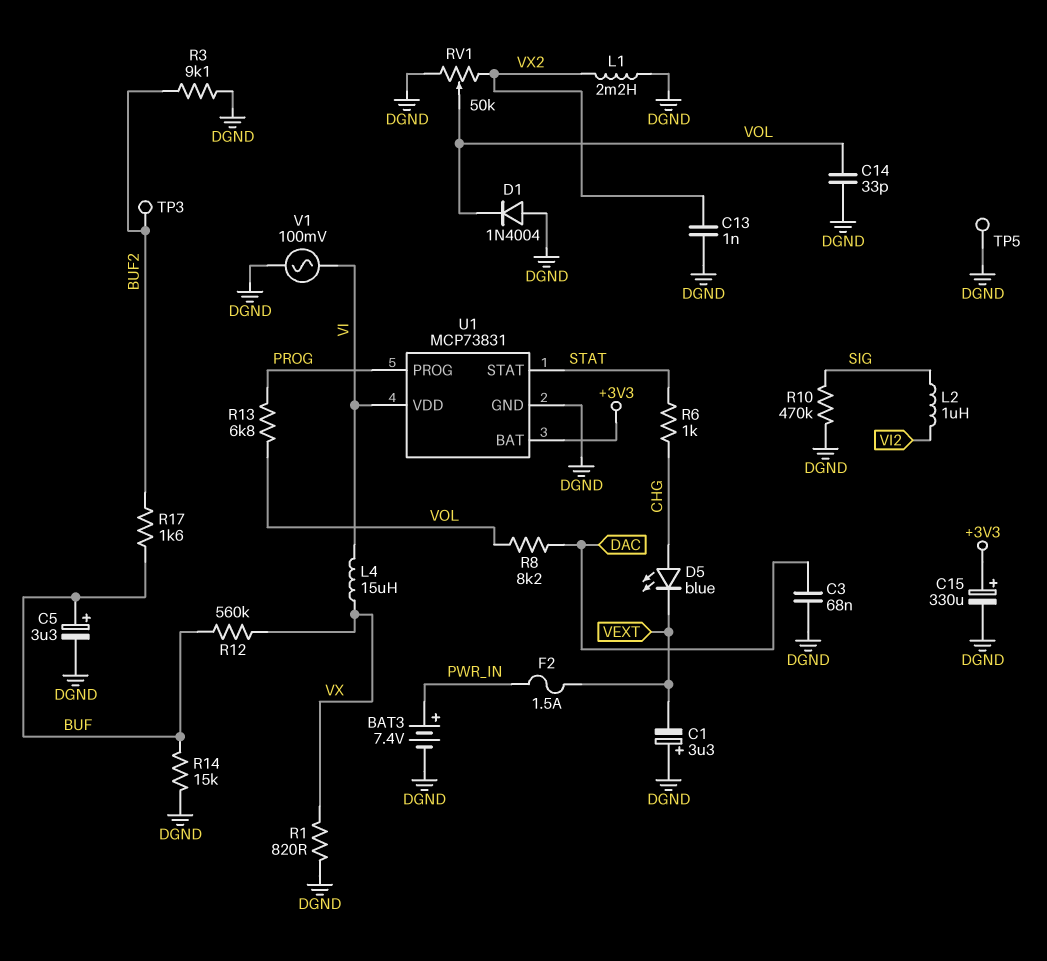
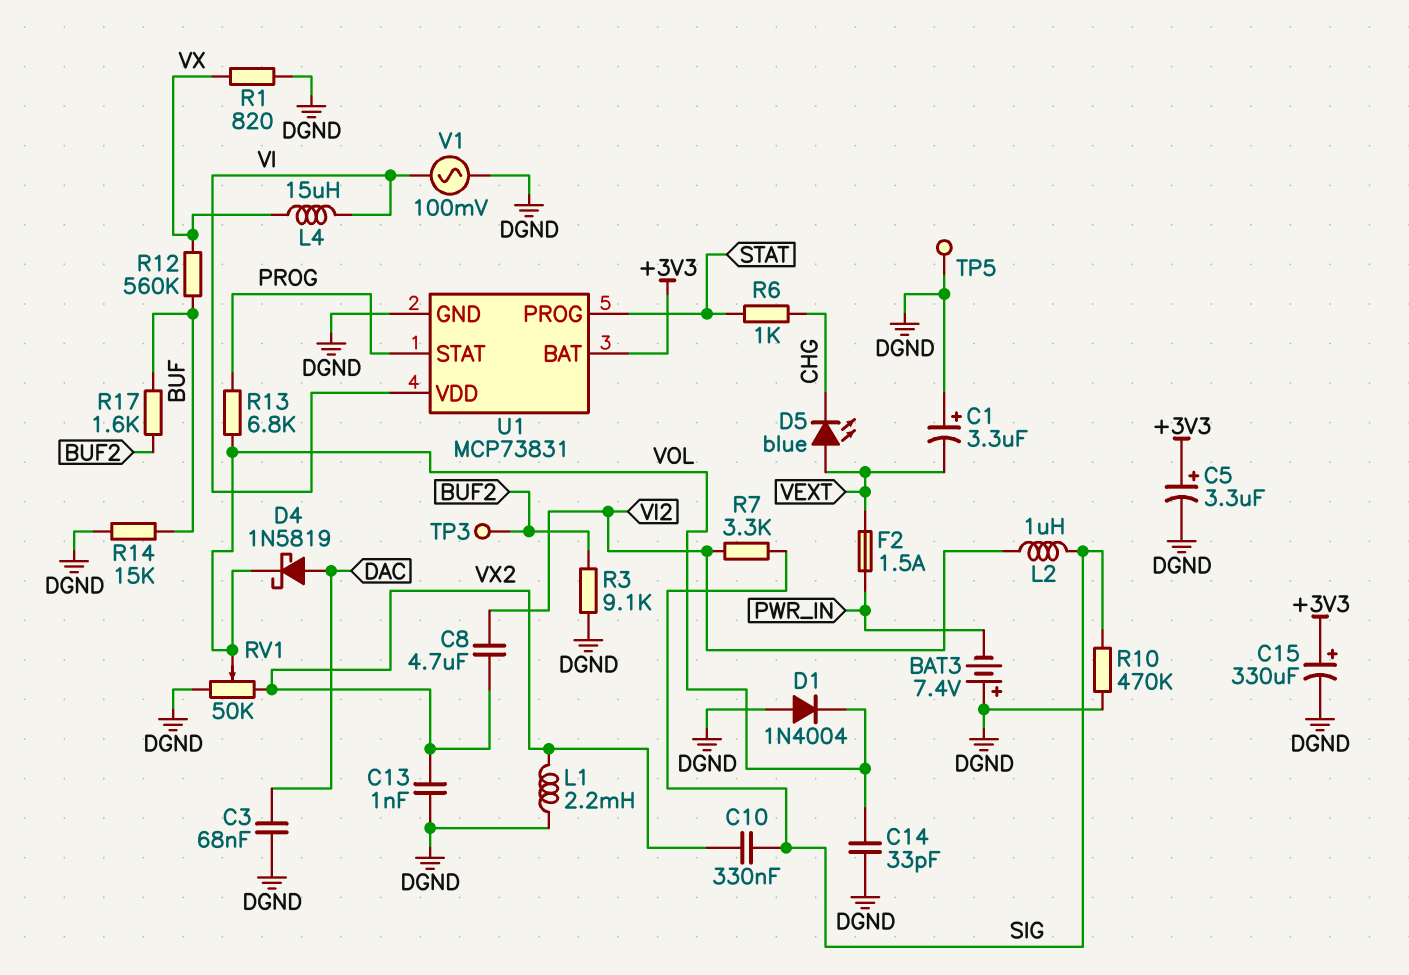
BAT3: 7.4V (plus PWR_IN, minus DGND) -> 7.4V (plus DGND, minus PWR_IN)
C5: 3.3uF (plus BUF, minus DGND) -> 3.3uF (plus +3V3, minus DGND)
C8: none -> 4.7uF (VI2, VX2)
C10: none -> 330nF (SIG, VX2)
D4: none -> schottky 1N5819 (A DAC, K VOL)
D5: LED blue (A CHG, K VEXT) -> LED blue (A VEXT, K CHG)
R7: none -> 3.3k (SIG, VI2)
R8: 8.2k (DAC, VOL) -> none
U1 pin PROG: PROG -> STAT
U1 pin STAT: STAT -> PROG

